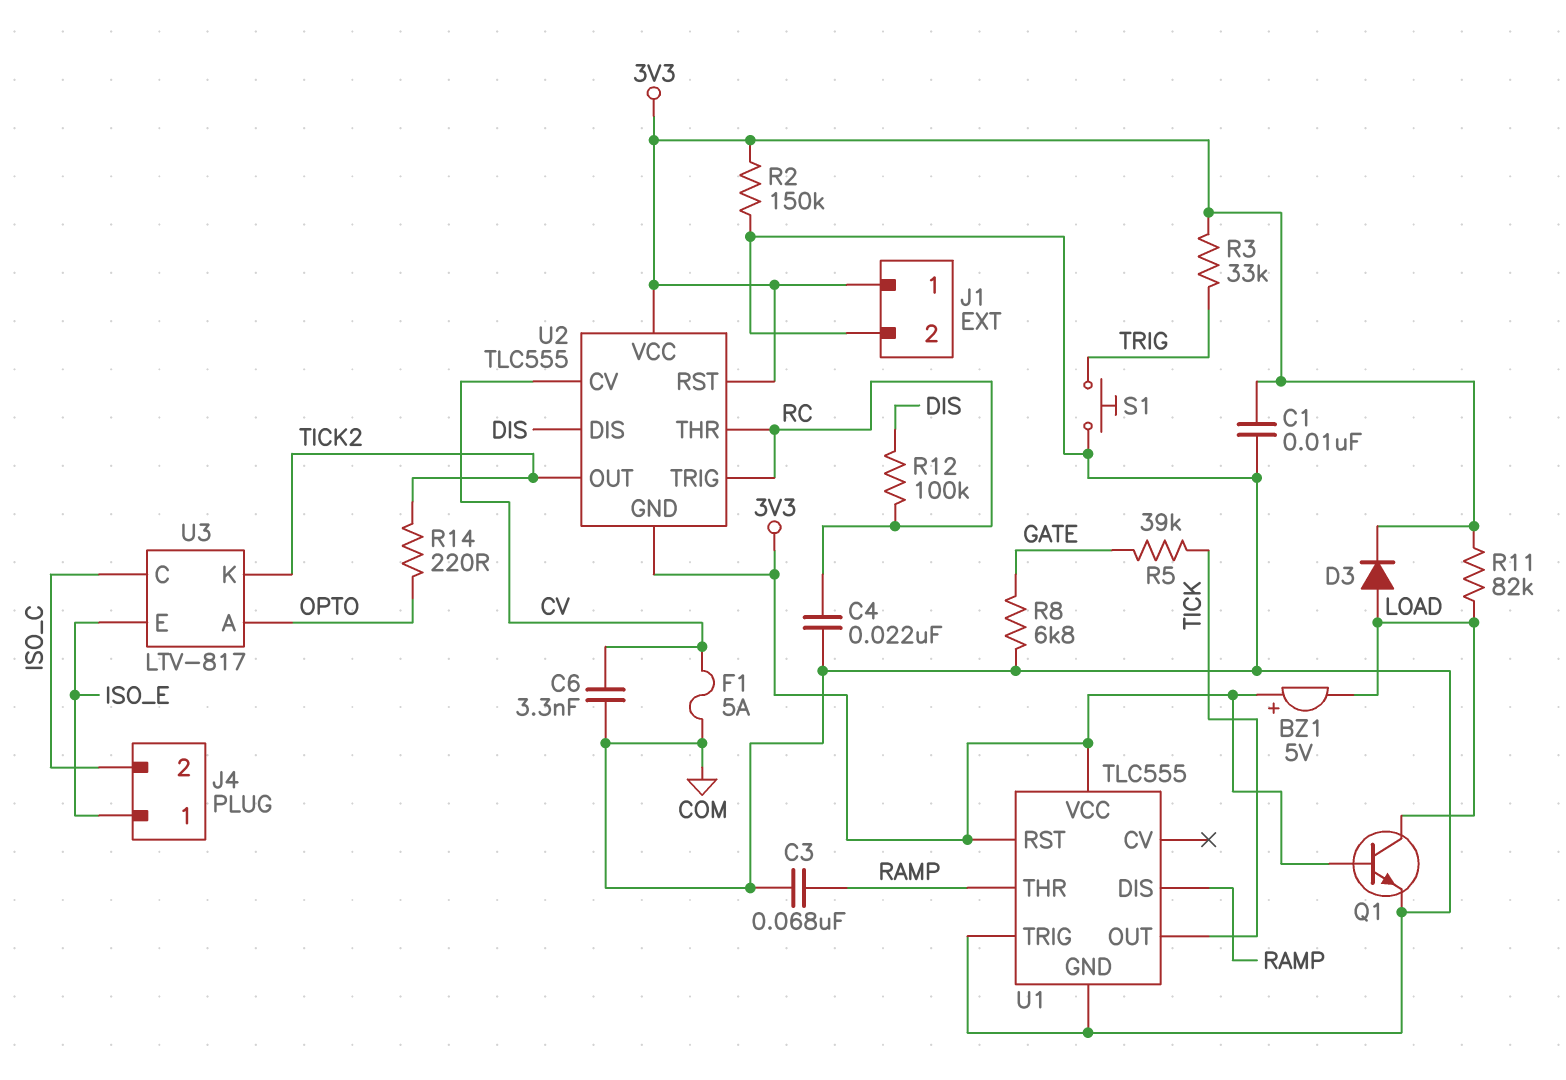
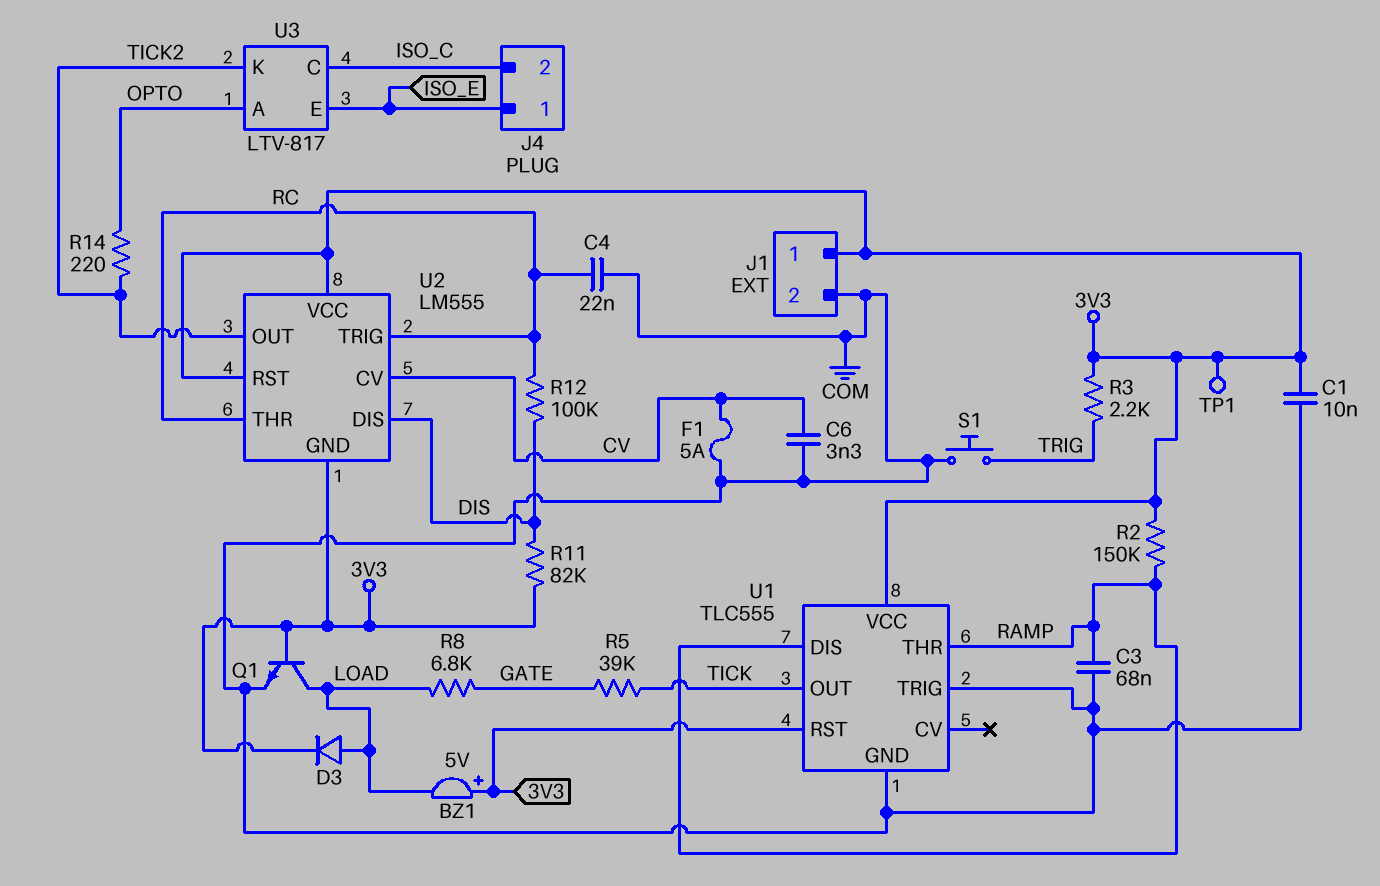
R2: 150k (3V3, COM) -> 150k (3V3, RAMP)
R3: 33k (3V3, TRIG) -> 2.2k (3V3, TRIG)
R8: 6.8k (COM, GATE) -> 6.8k (GATE, LOAD)
R11: 82k (3V3, LOAD) -> 82k (3V3, DIS)
TP1: none -> test point (3V3)
U2: TLC555 -> LM555

